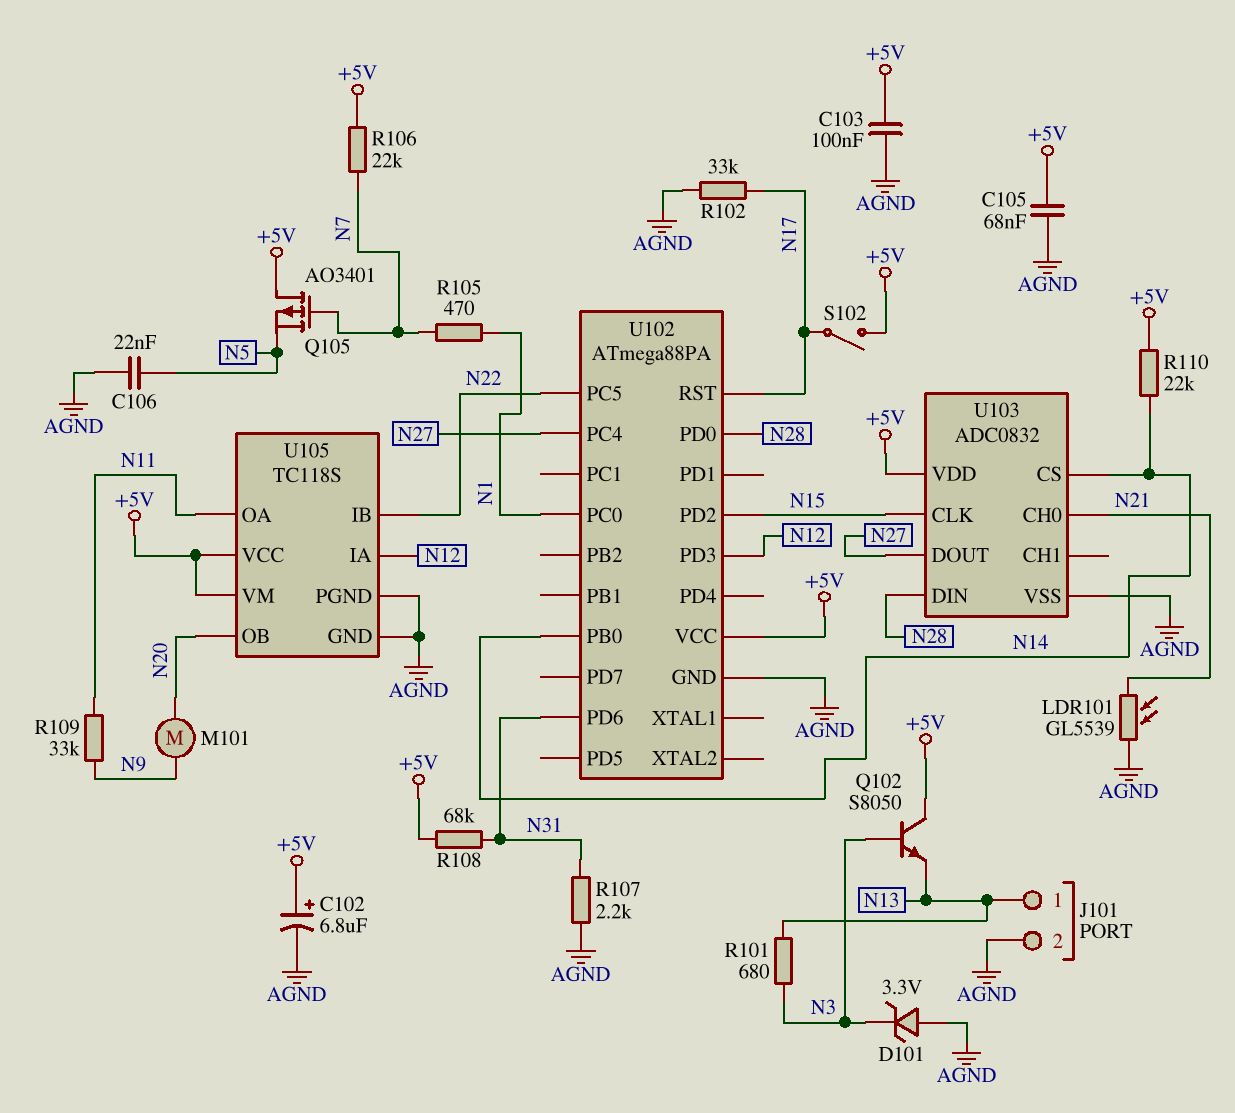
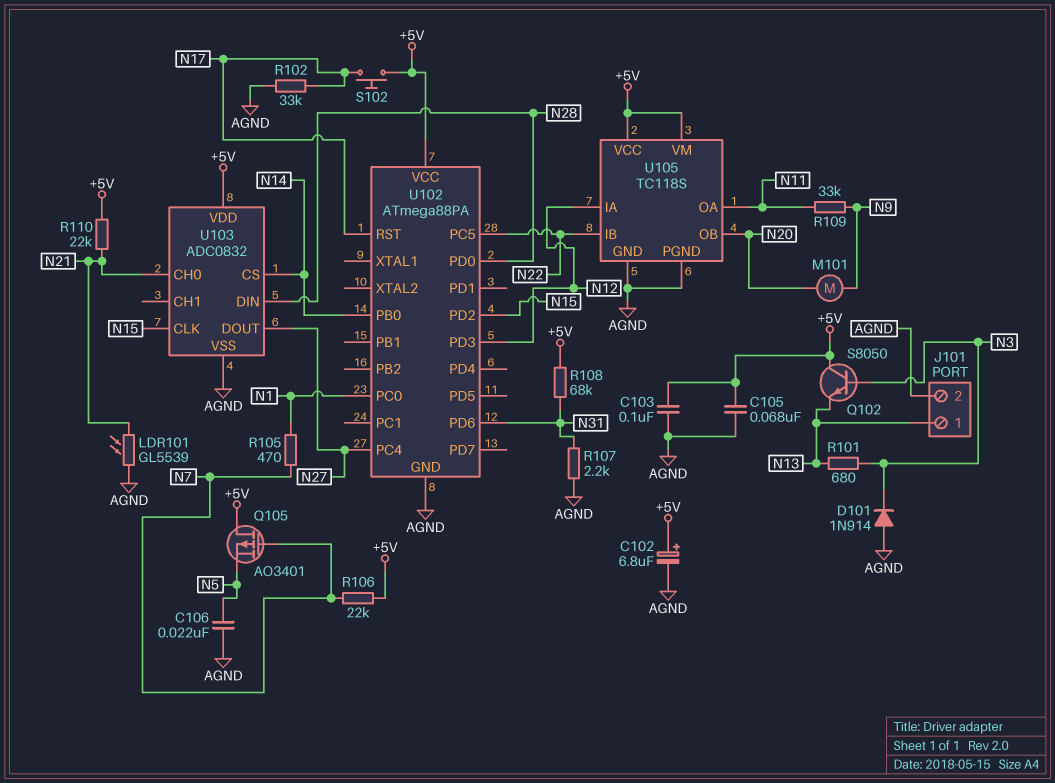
D101: zener 3.3V (A AGND, K N3) -> diode 1N914 (A AGND, K N3)
R110: 22k (+5V, N14) -> 22k (+5V, N21)
S102: switch (+5V, N17) -> button (+5V, N17)

